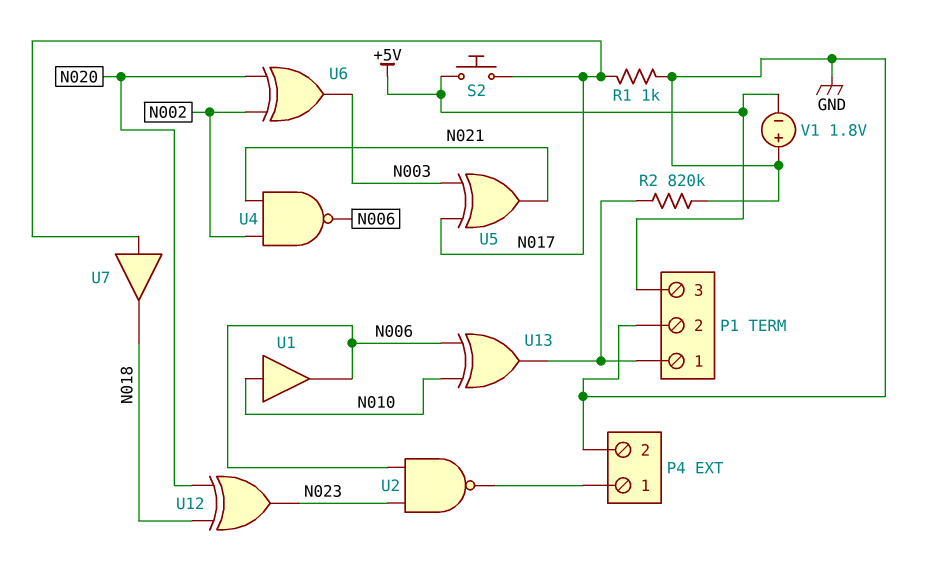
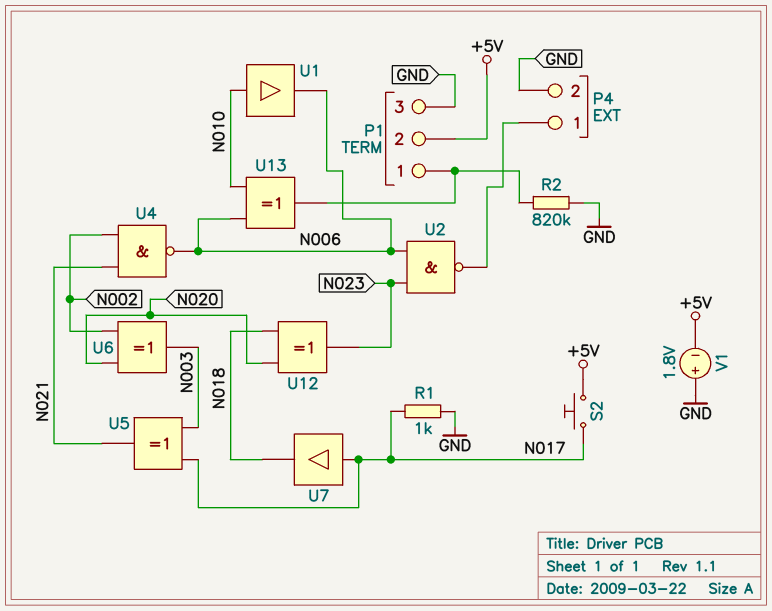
P1 pin 2: GND -> +5V
P1 pin 3: +5V -> GND

